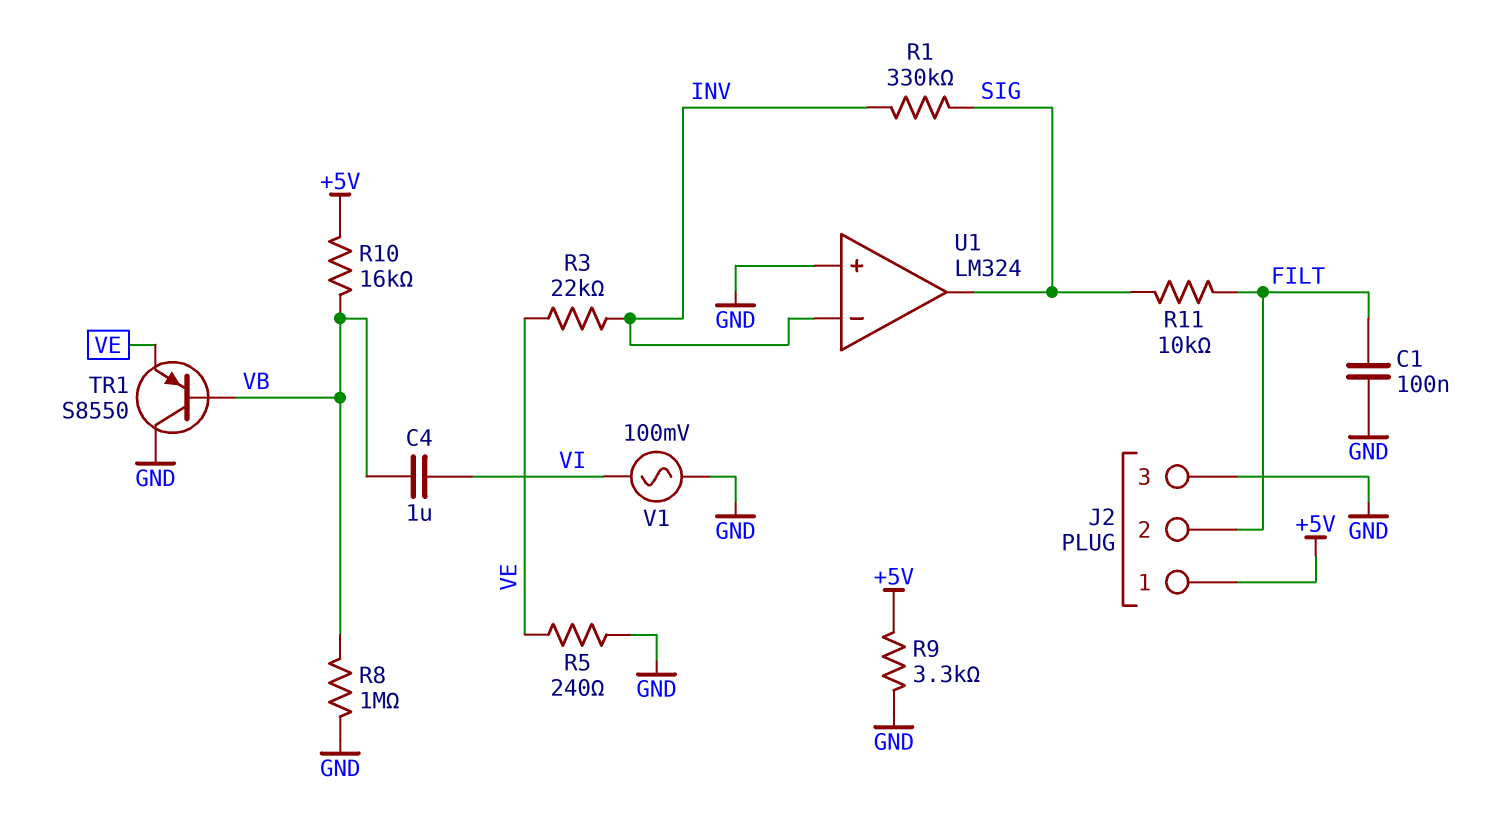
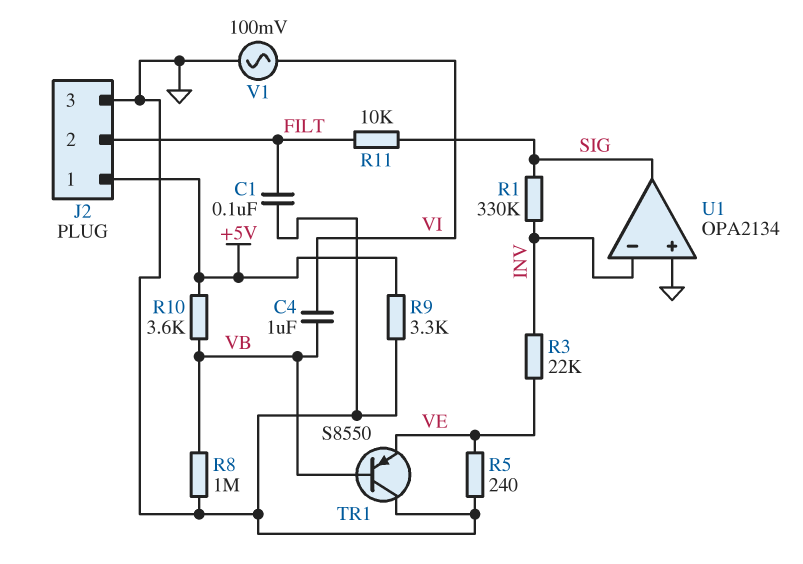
R10: 16k (+5V, VB) -> 3.6k (+5V, VB)
U1: LM324 -> OPA2134

